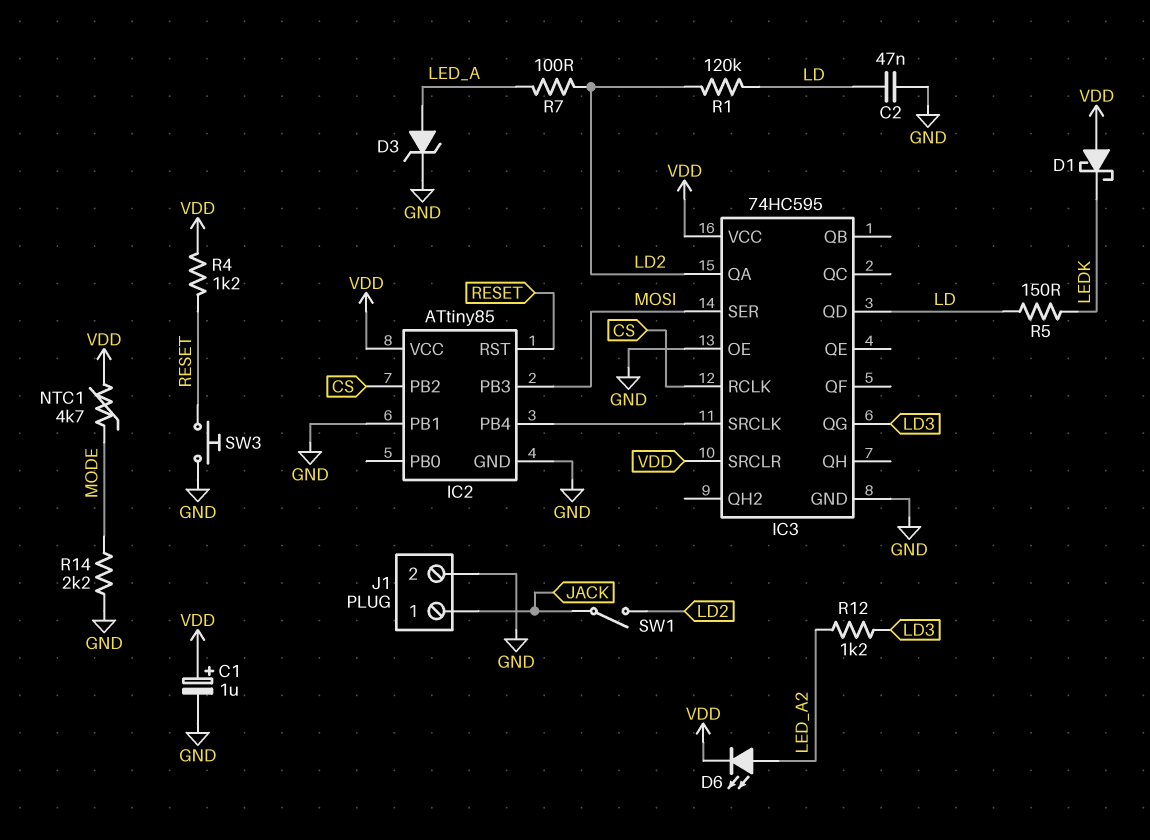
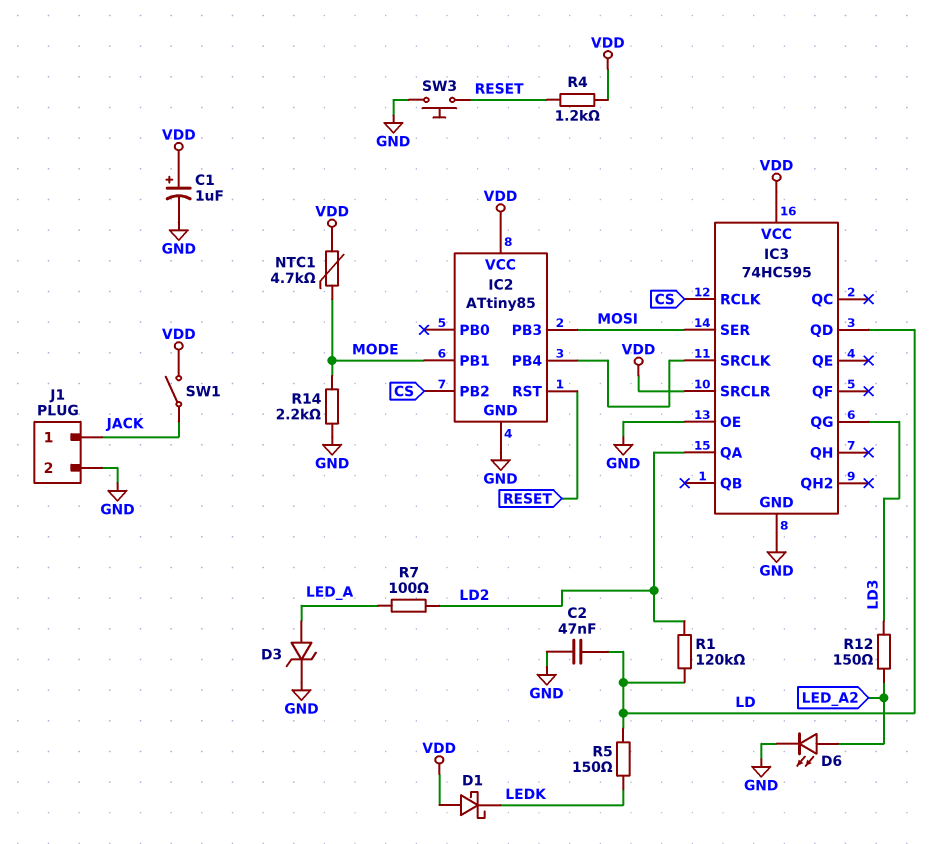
D6: LED (A LED_A2, K VDD) -> LED (A LED_A2, K GND)
IC2 pin PB1: GND -> MODE
R12: 1.2k (LD3, LED_A2) -> 150 (LD3, LED_A2)
SW1: switch (JACK, LD2) -> switch (JACK, VDD)

